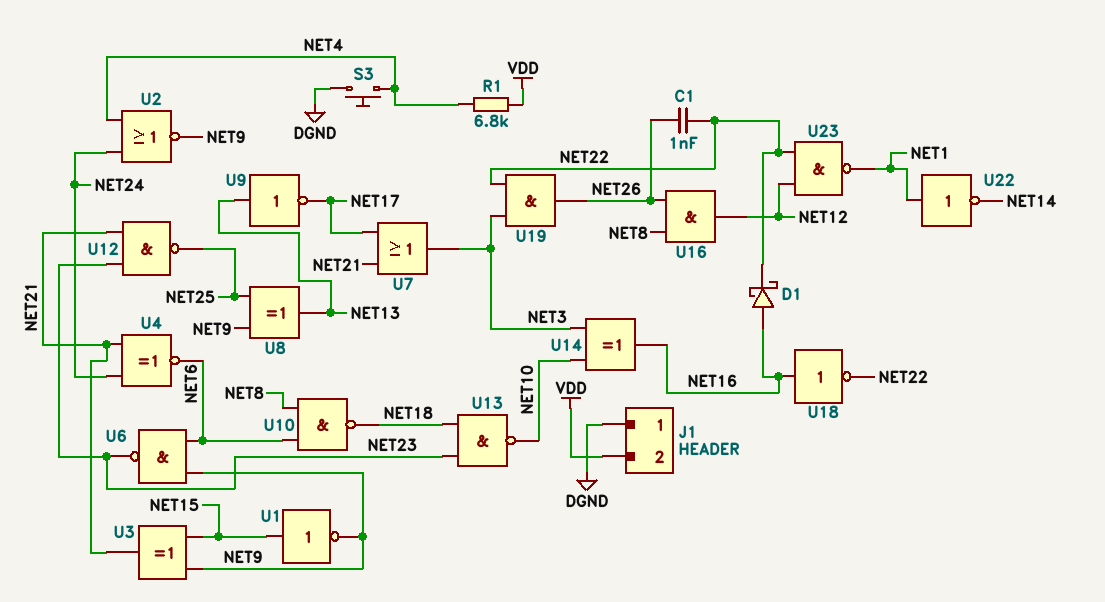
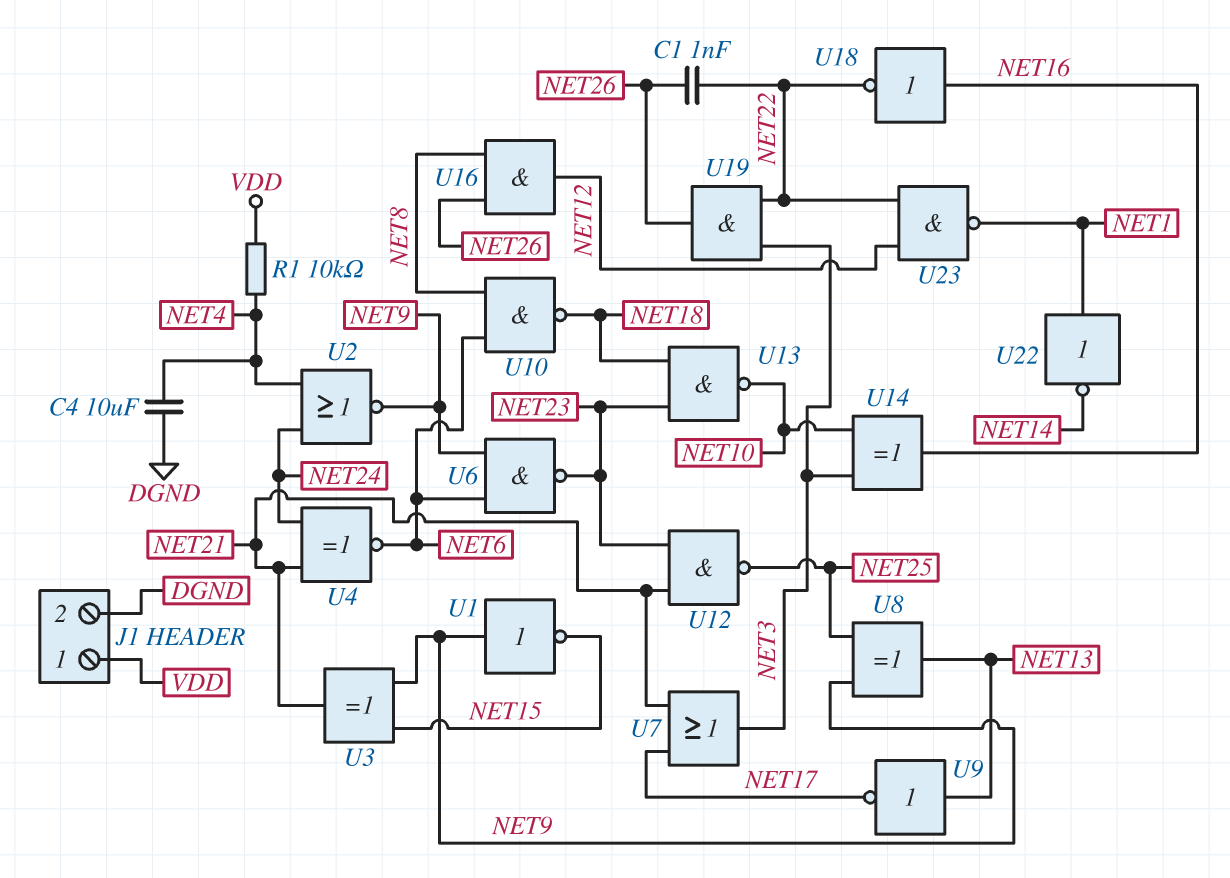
C4: none -> 10uF (DGND, NET4)
D1: schottky (A NET16, K NET22) -> none
J1 pin 1: DGND -> VDD
J1 pin 2: VDD -> DGND
R1: 6.8k (NET4, VDD) -> 10k (NET4, VDD)
S3: button (DGND, NET4) -> none
U1: NOT (in NET15, out NET9) -> NOT (in NET9, out NET15)

